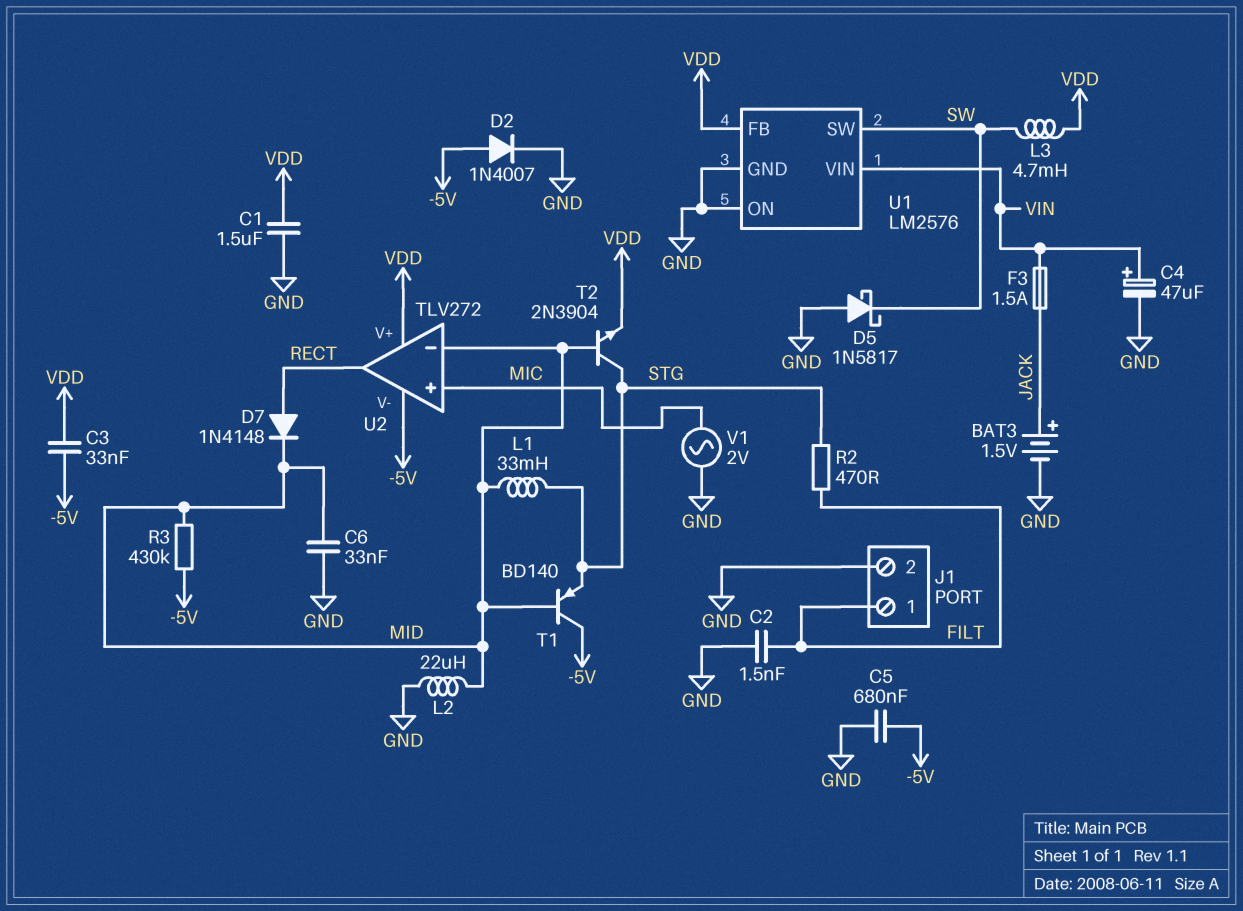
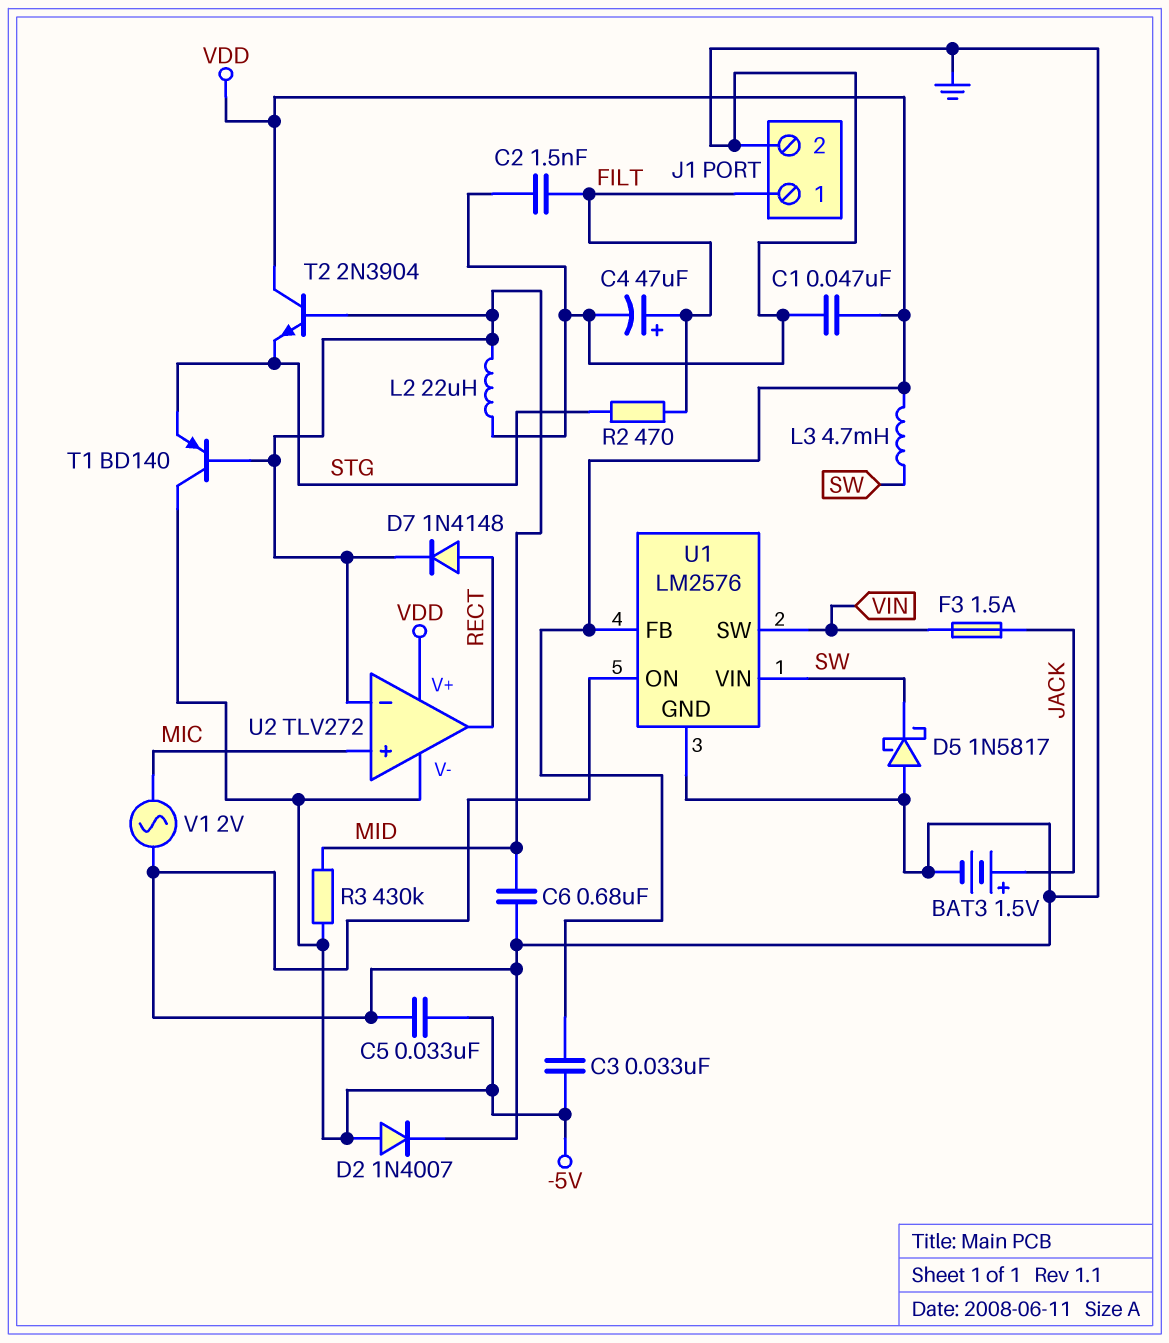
C1: 1.5uF (GND, VDD) -> 47nF (GND, VDD)
C4: 47uF (plus VIN, minus GND) -> 47uF (plus FILT, minus GND)
C5: 680nF (-5V, GND) -> 33nF (-5V, GND)
C6: 33nF (GND, MID) -> 680nF (GND, MID)
L1: 33mH (MID, STG) -> none
T2: NPN 2N3904 (B MID, C STG, E VDD) -> NPN 2N3904 (B MID, C VDD, E STG)
U1 pin SW: SW -> VIN
U1 pin VIN: VIN -> SW

